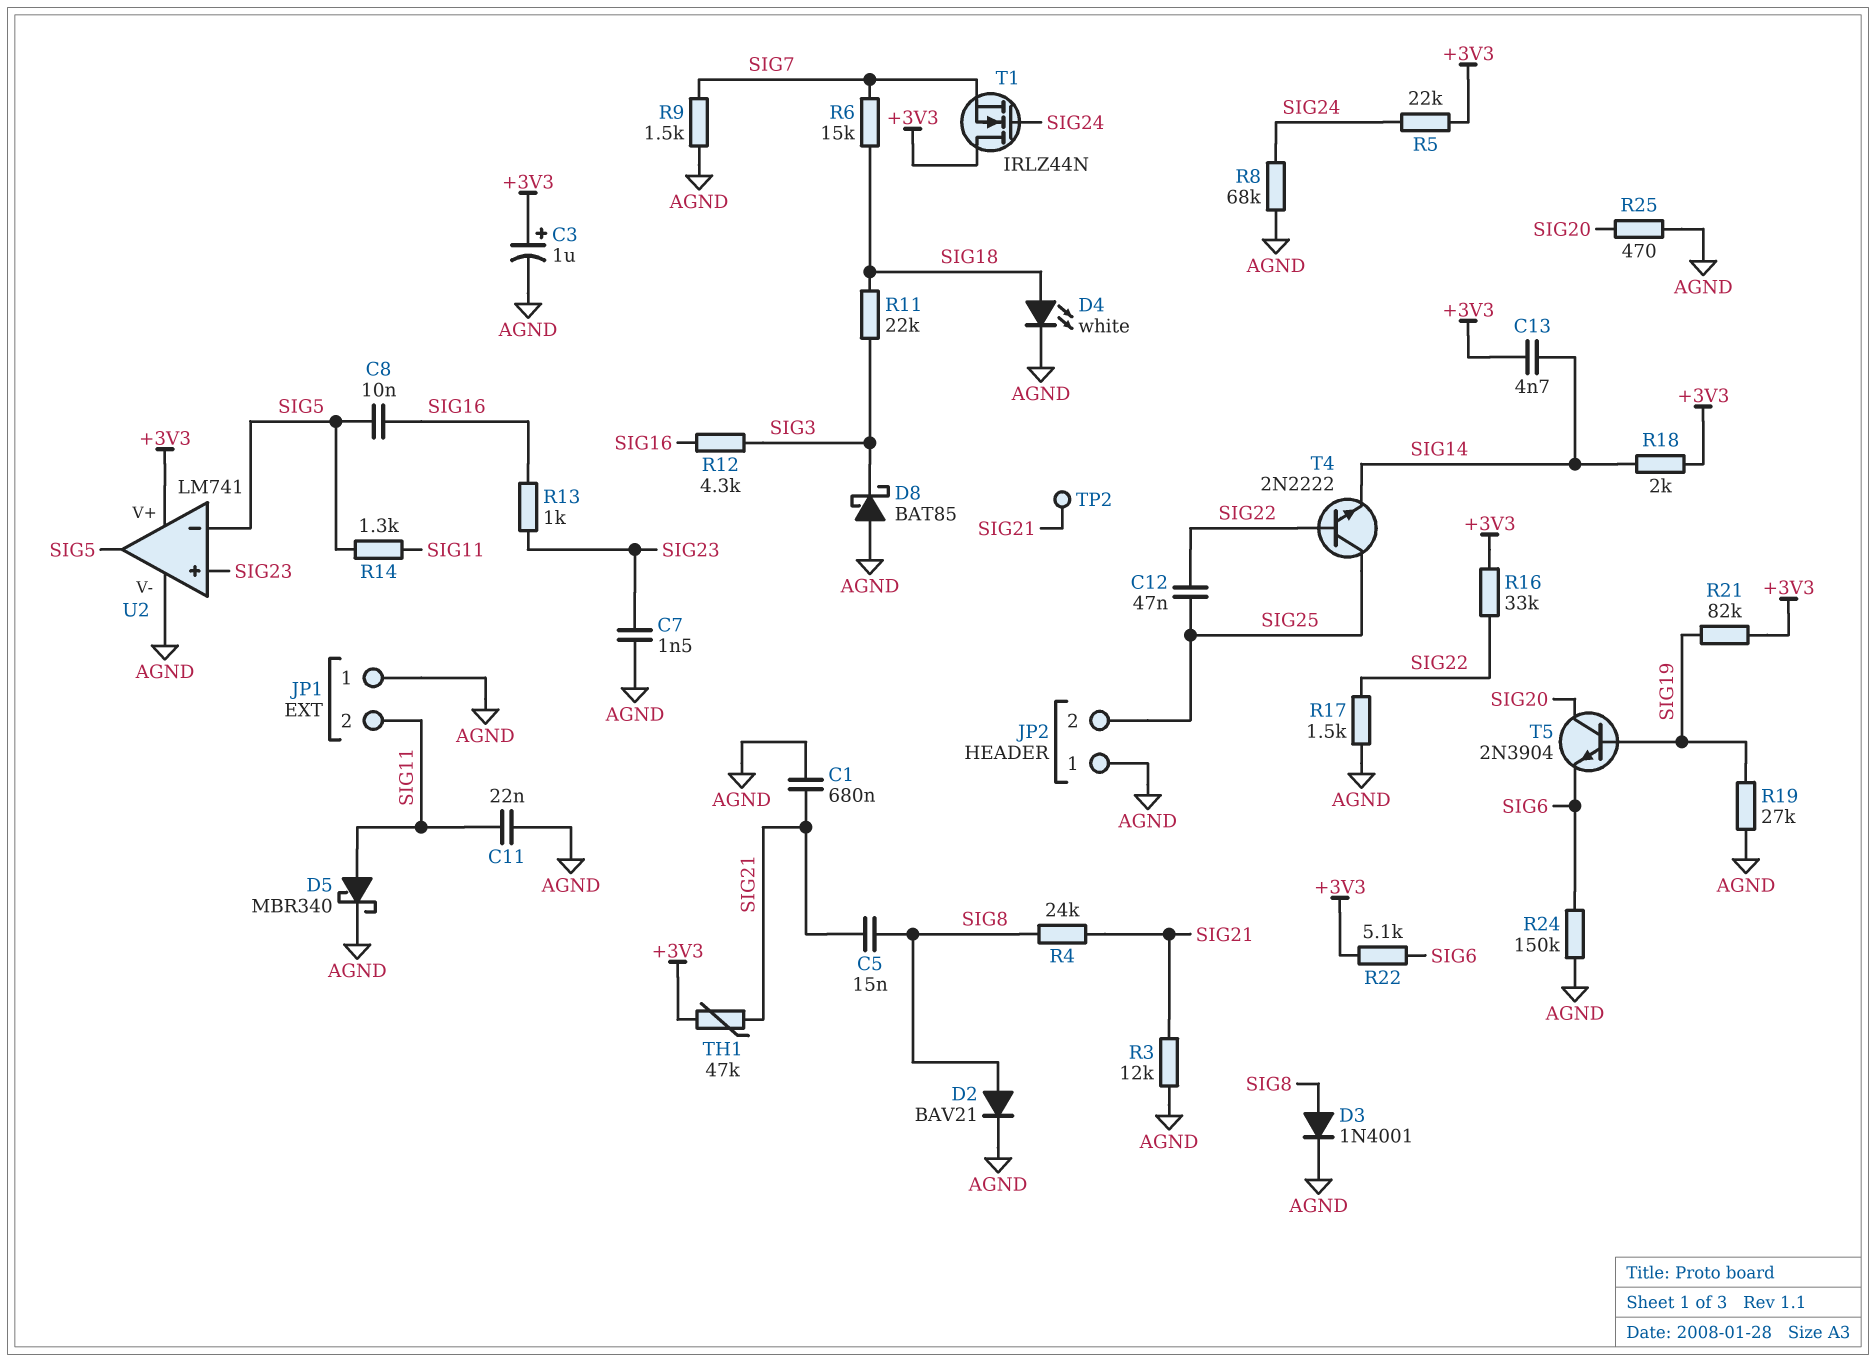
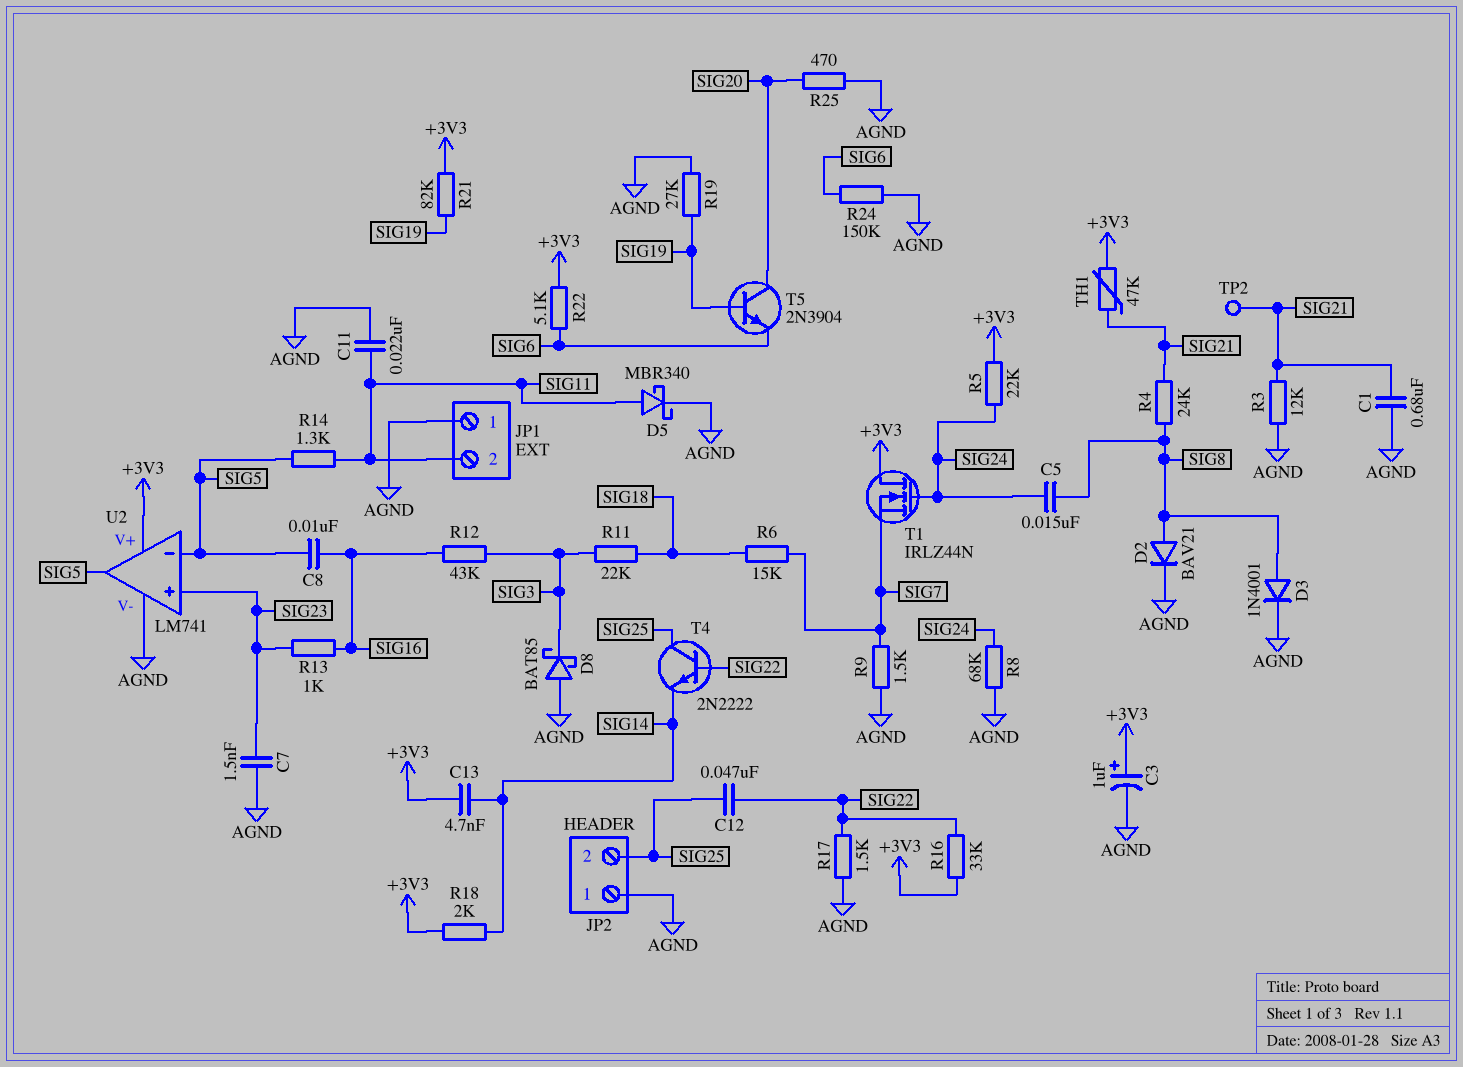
C5: 15nF (SIG8, SIG21) -> 15nF (SIG8, SIG24)
D4: LED white (A SIG18, K AGND) -> none
R12: 4.3k (SIG3, SIG16) -> 43k (SIG3, SIG16)

